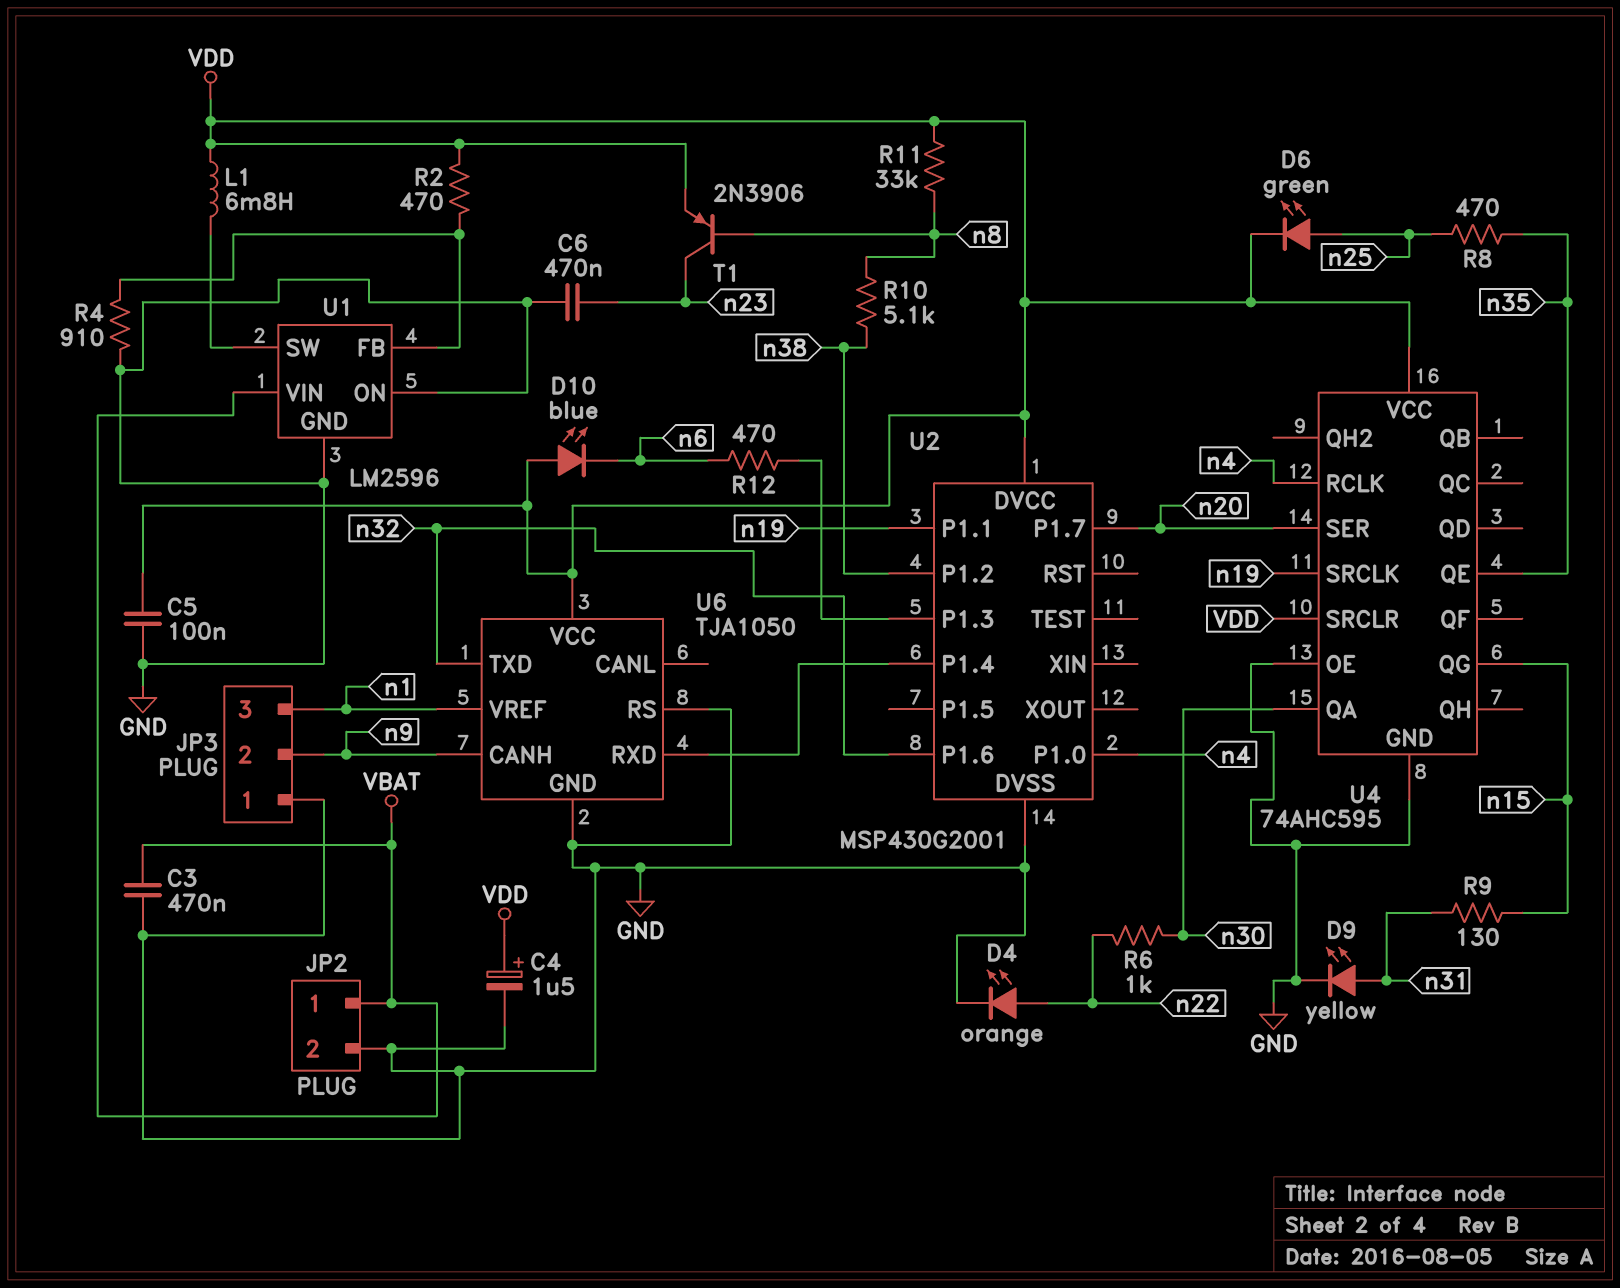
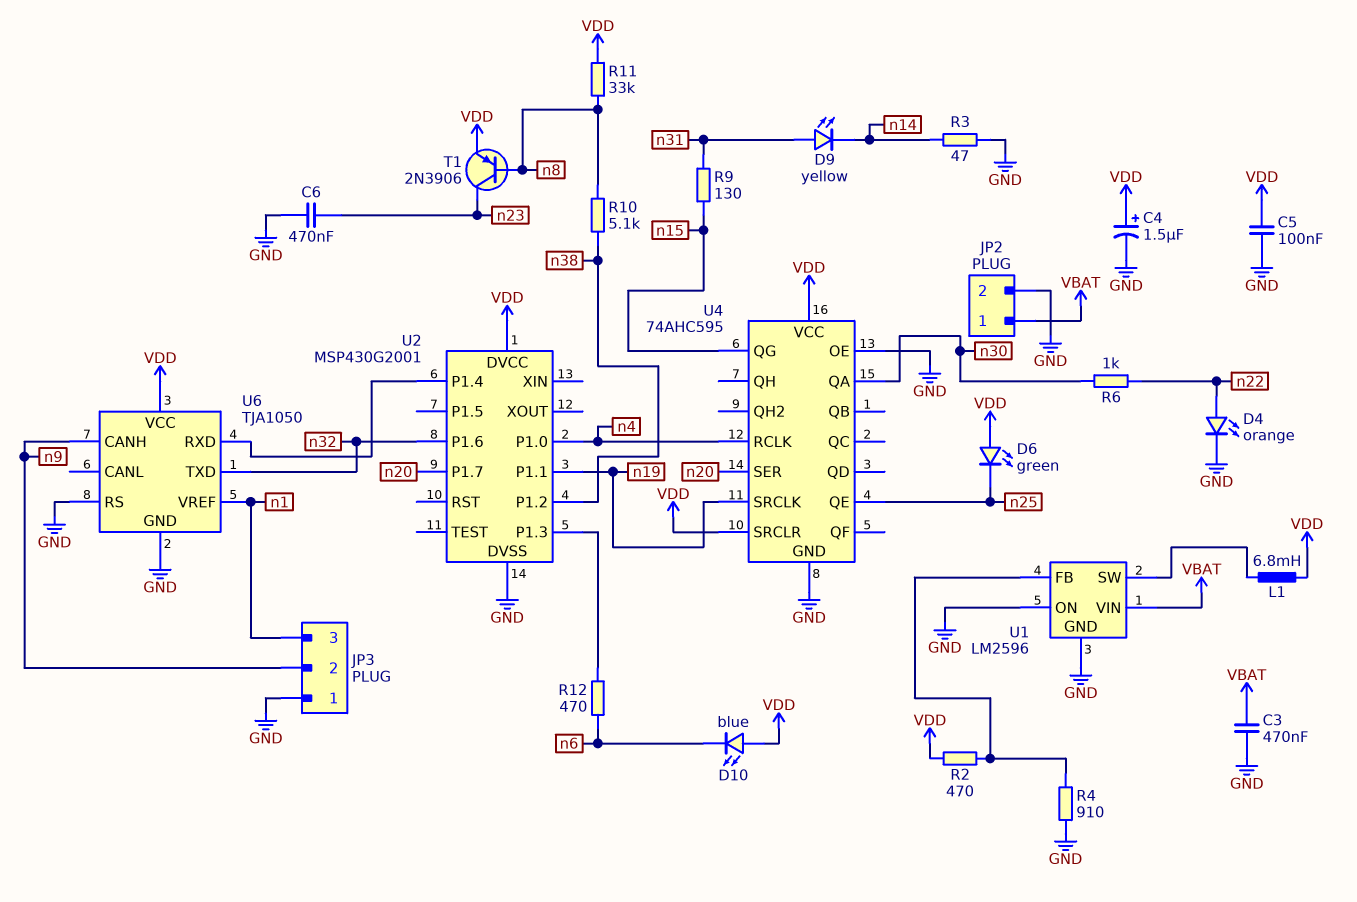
D6: LED green (A n25, K VDD) -> LED green (A VDD, K n25)
D9: LED yellow (A n31, K GND) -> LED yellow (A n31, K n14)
R3: none -> 47 (GND, n14)
R8: 470 (n25, n35) -> none
U4 pin QE: n35 -> n25

